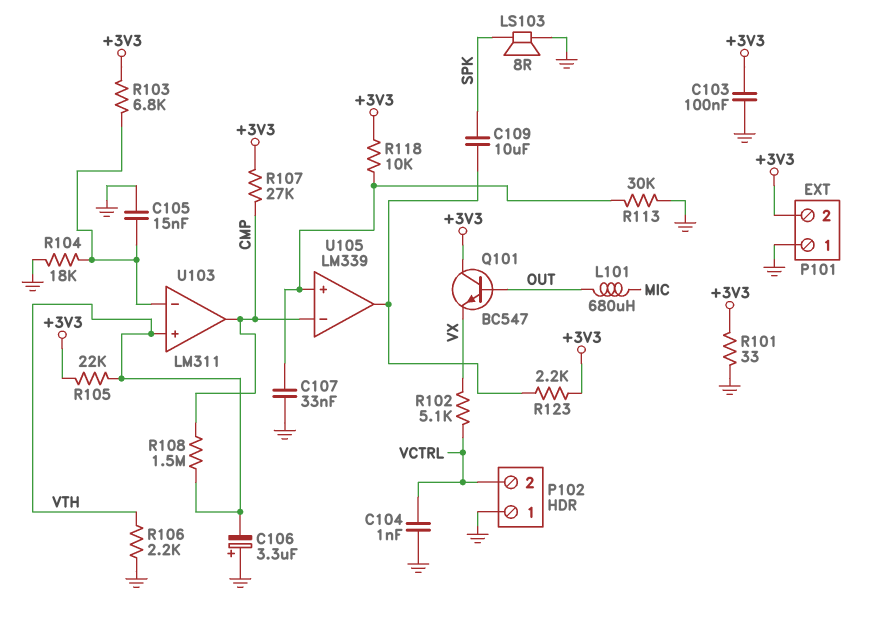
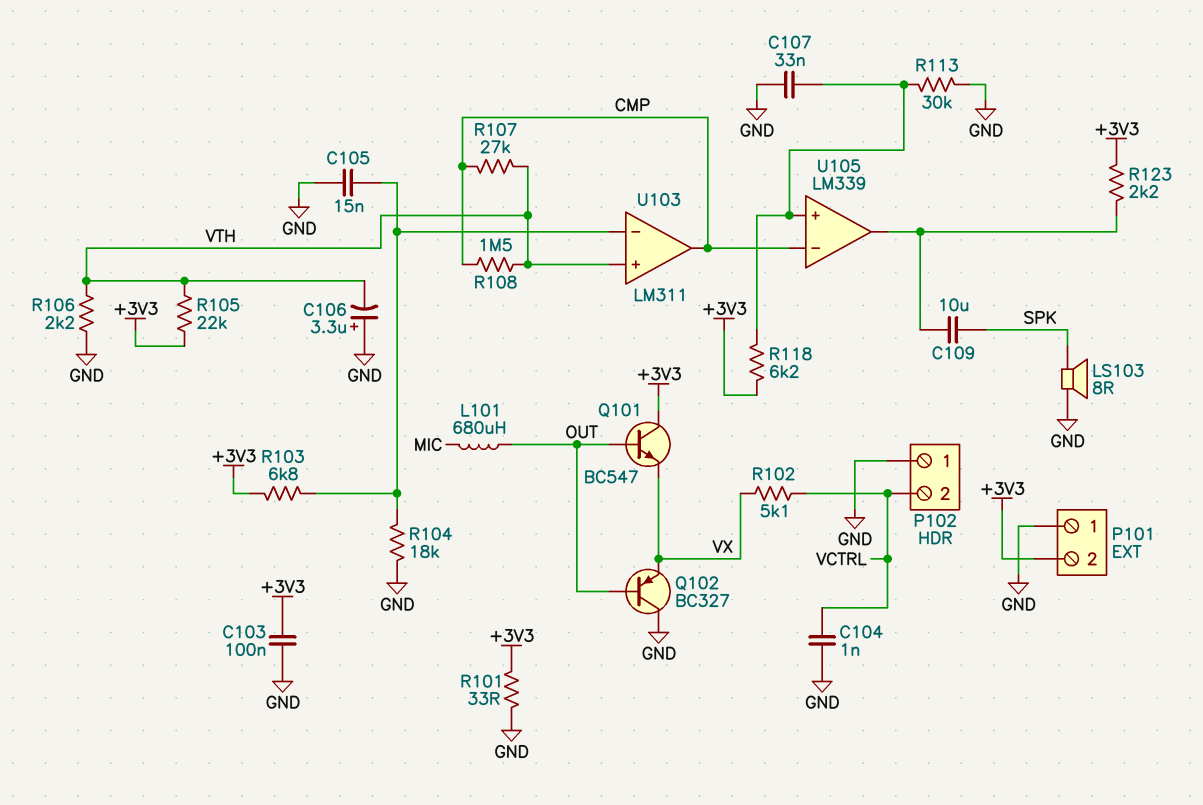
Q102: none -> PNP BC327 (B OUT, C GND, E VX)
R107: 27k (+3V3, CMP) -> 27k (CMP, VTH)
R118: 10k (+3V3, U105/in+) -> 6.2k (+3V3, U105/in+)

